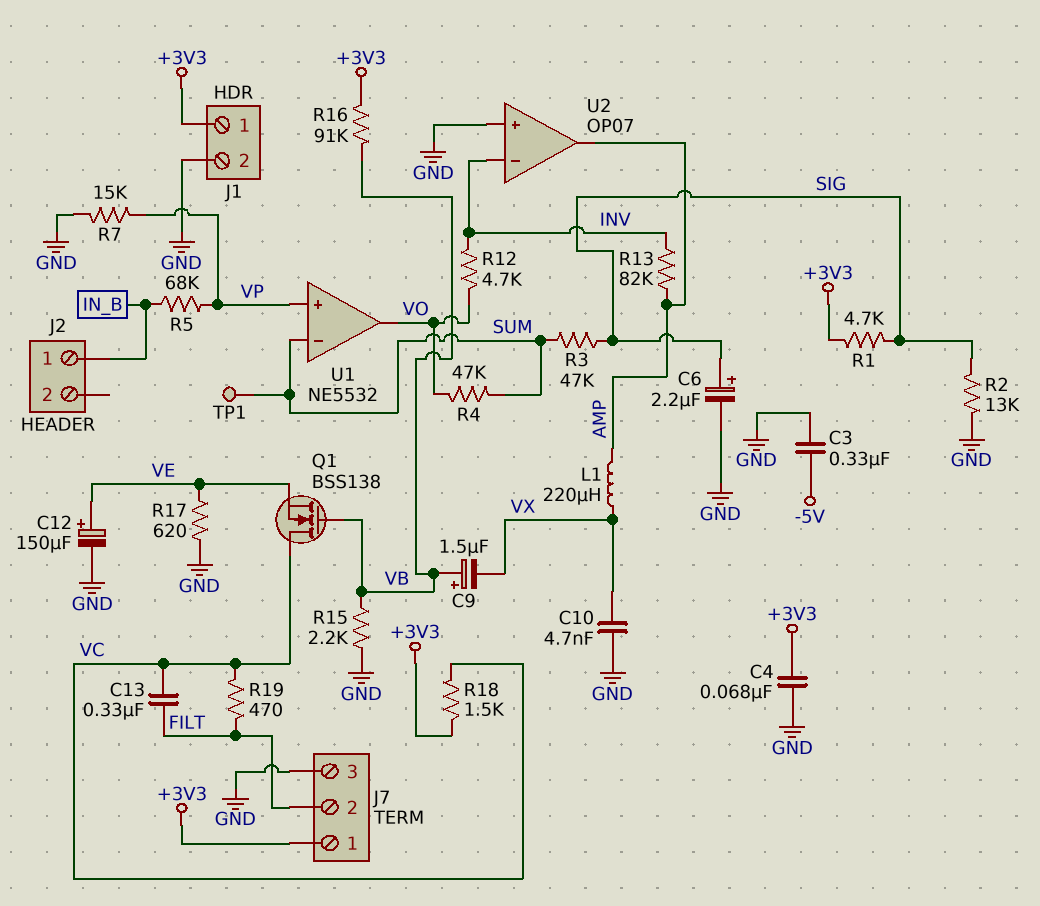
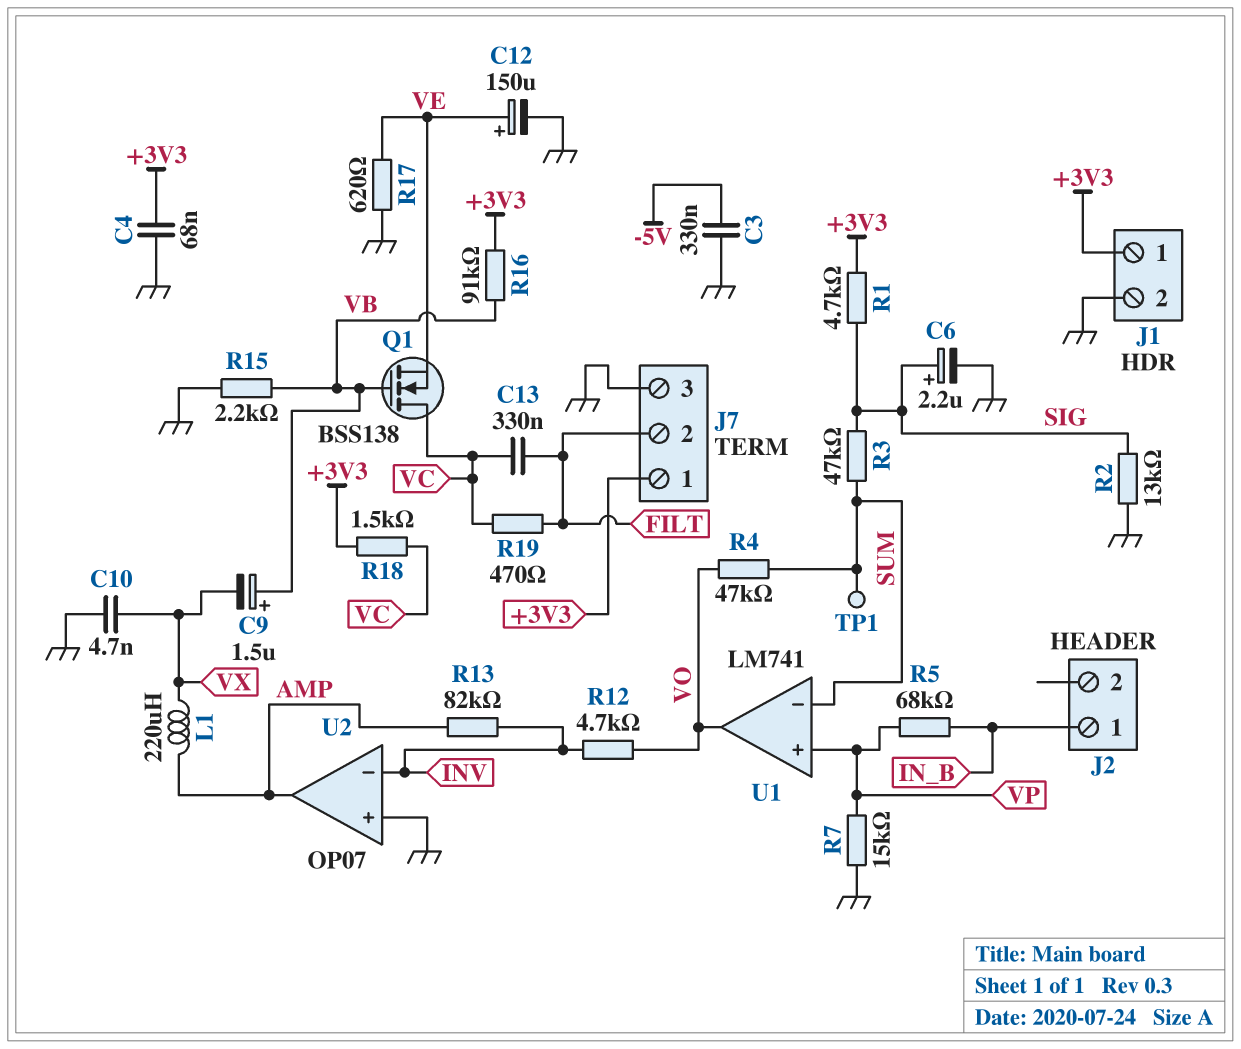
U1: NE5532 -> LM741

